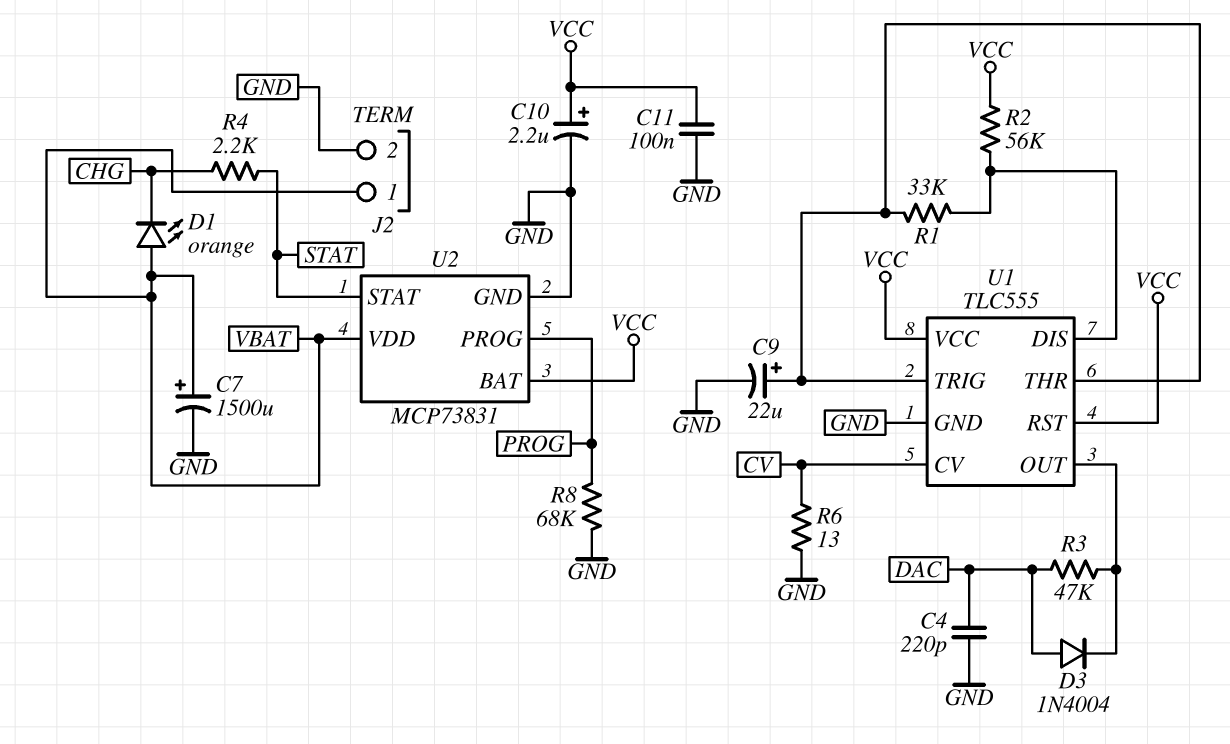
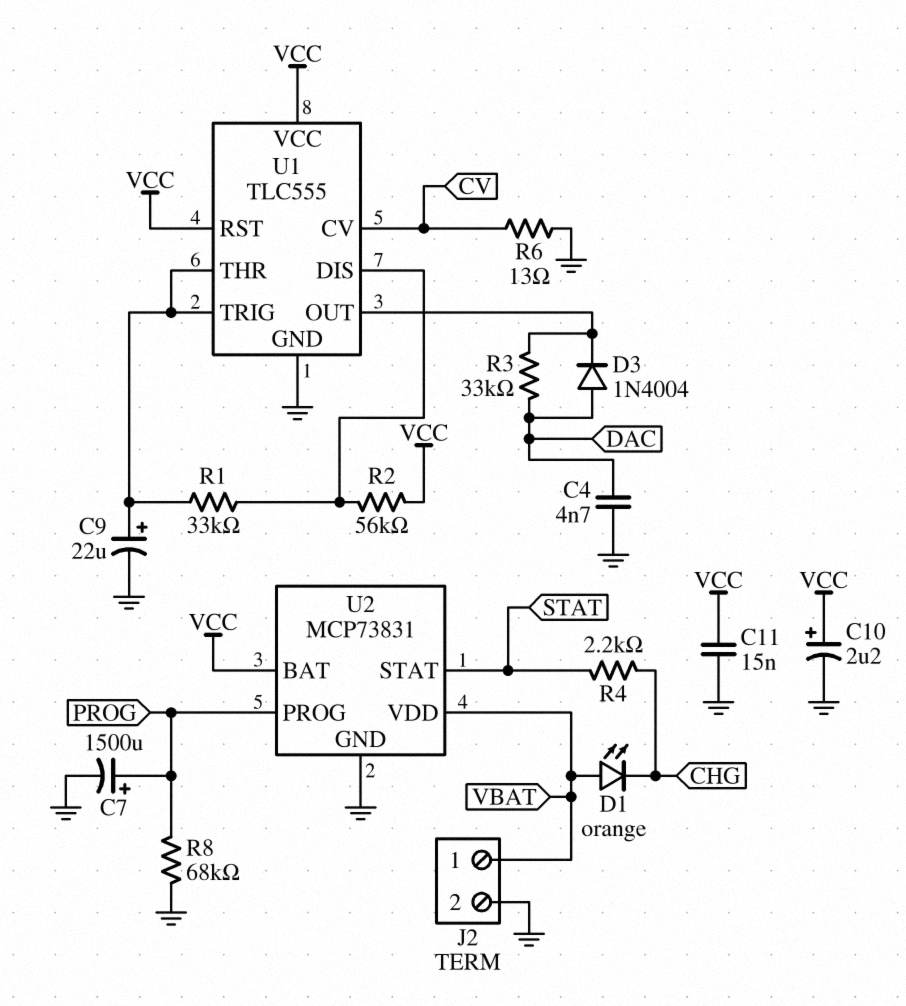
C4: 220pF (DAC, GND) -> 4.7nF (DAC, GND)
C7: 1500uF (plus VBAT, minus GND) -> 1500uF (plus PROG, minus GND)
C11: 100nF (GND, VCC) -> 15nF (GND, VCC)
R3: 47k (DAC, U1/OUT) -> 33k (DAC, U1/OUT)

